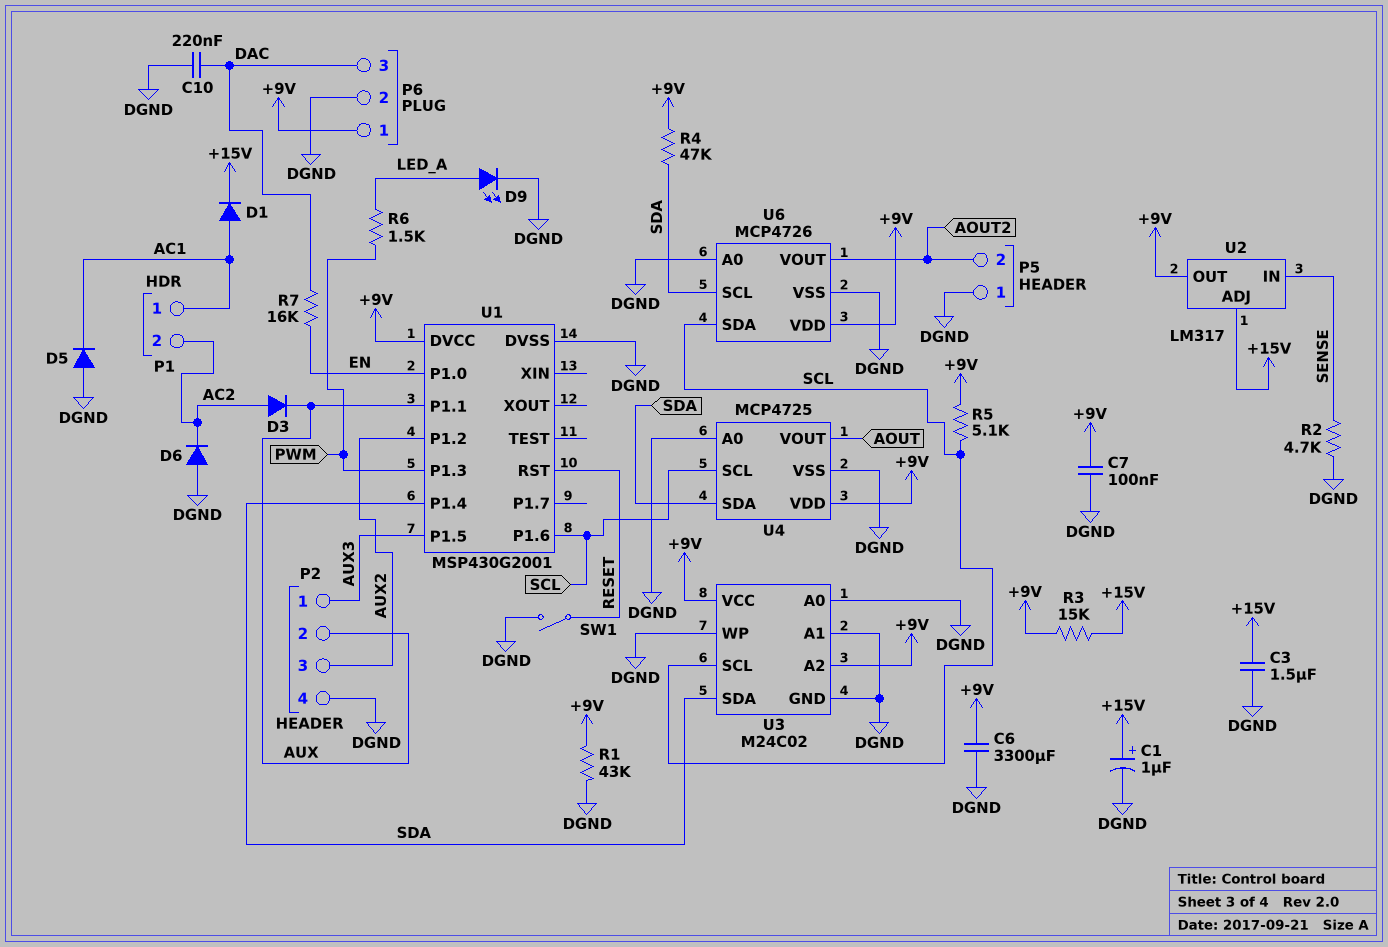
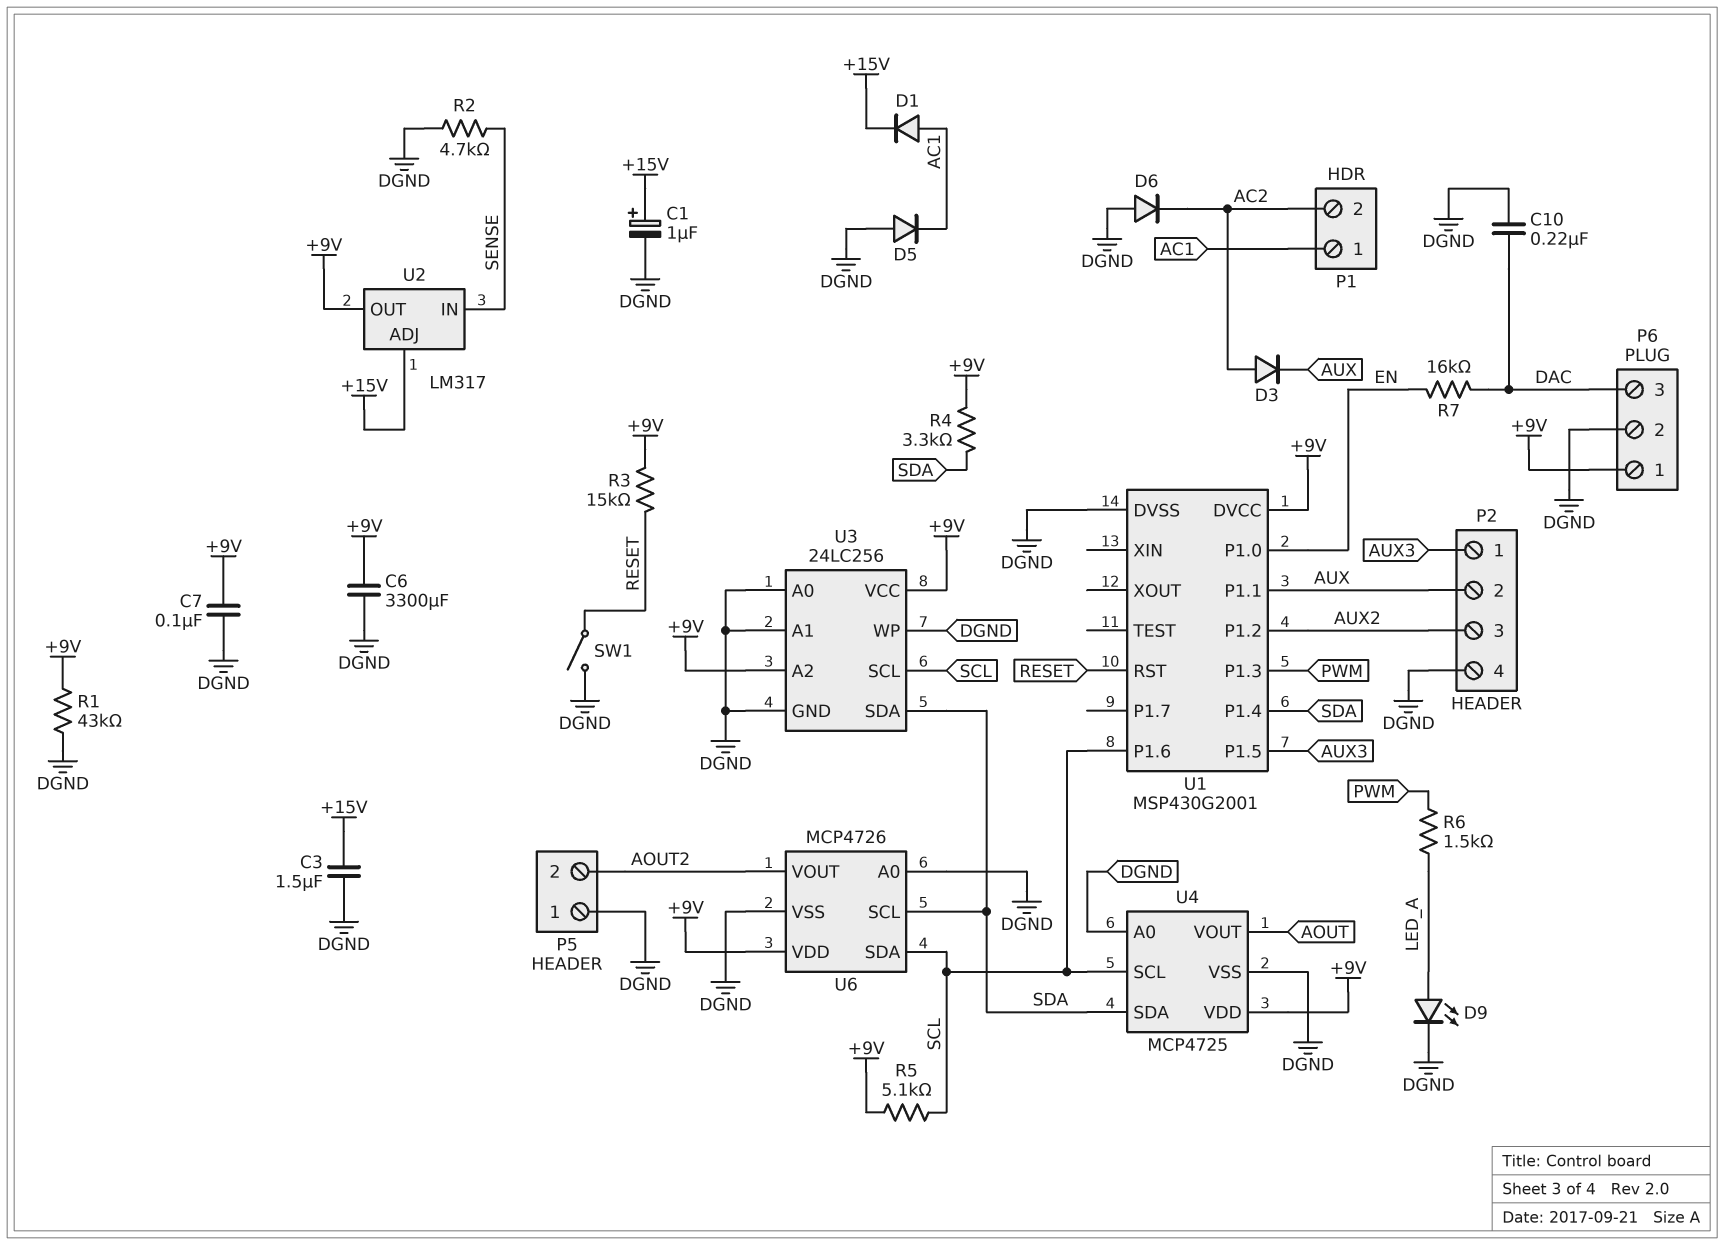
R3: 15k (+9V, +15V) -> 15k (+9V, RESET)
R4: 47k (+9V, SDA) -> 3.3k (+9V, SDA)
U3: M24C02 -> 24LC256

